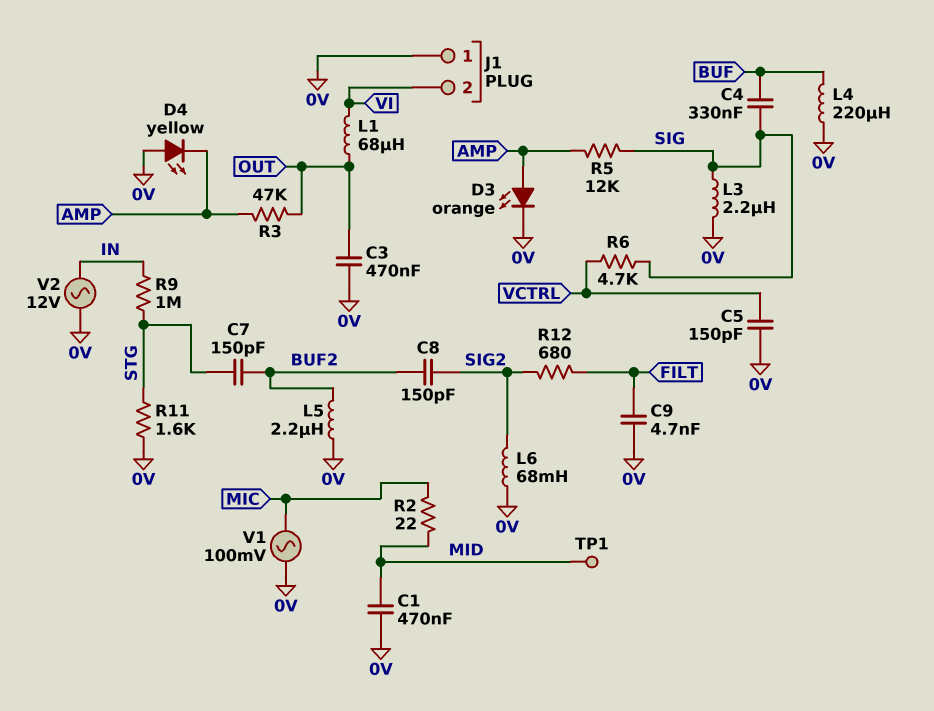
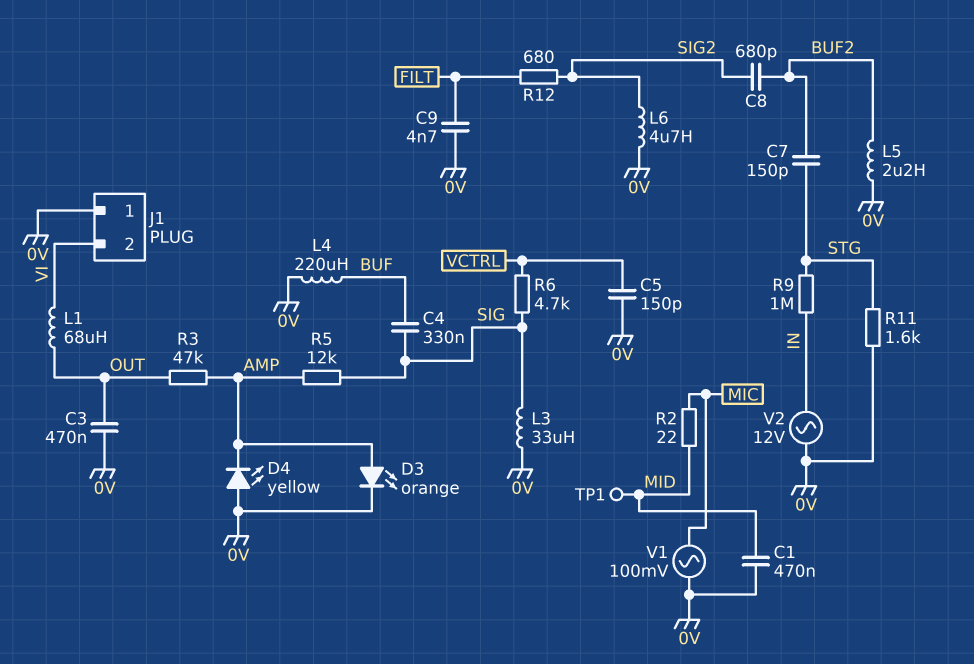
C8: 150pF (BUF2, SIG2) -> 680pF (BUF2, SIG2)
L3: 2.2uH (0V, SIG) -> 33uH (0V, SIG)
L6: 68mH (0V, SIG2) -> 4.7uH (0V, SIG2)

